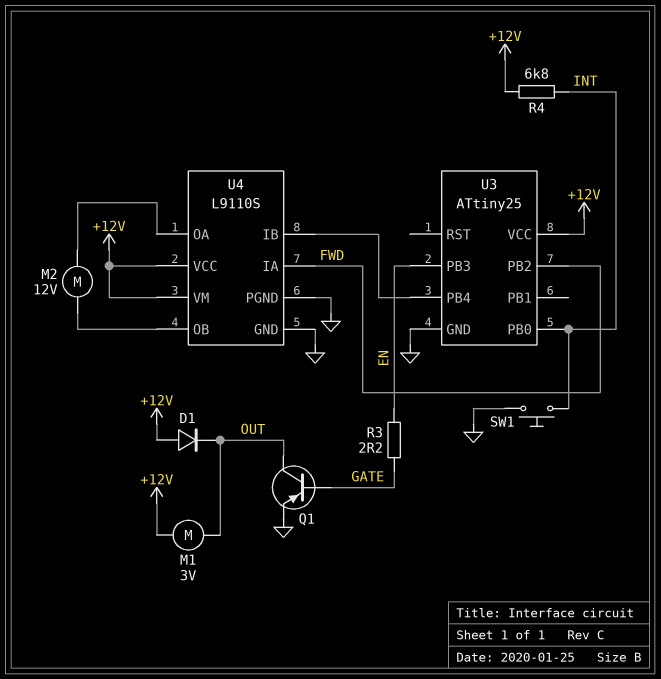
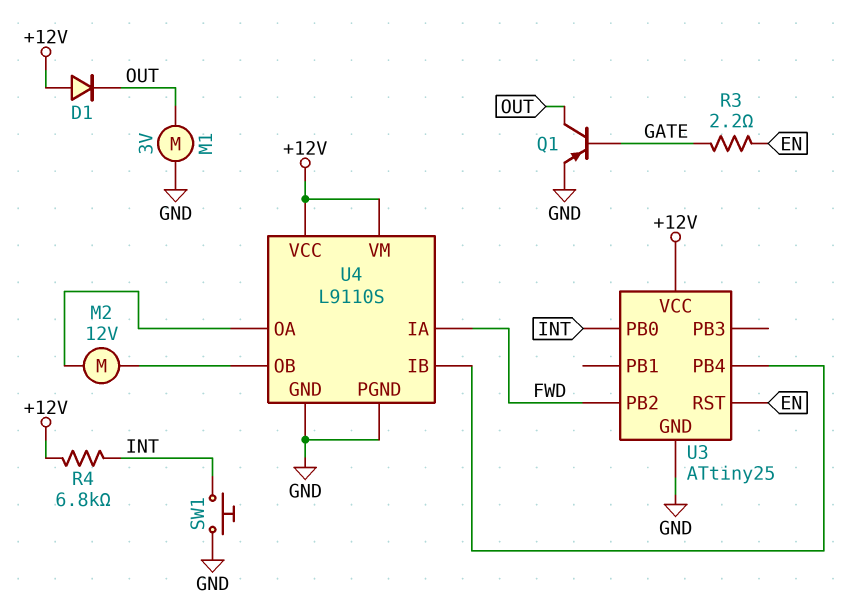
M1: motor 3V (+12V, OUT) -> motor 3V (GND, OUT)
U3 pin PB3: EN -> none
U3 pin RST: none -> EN

